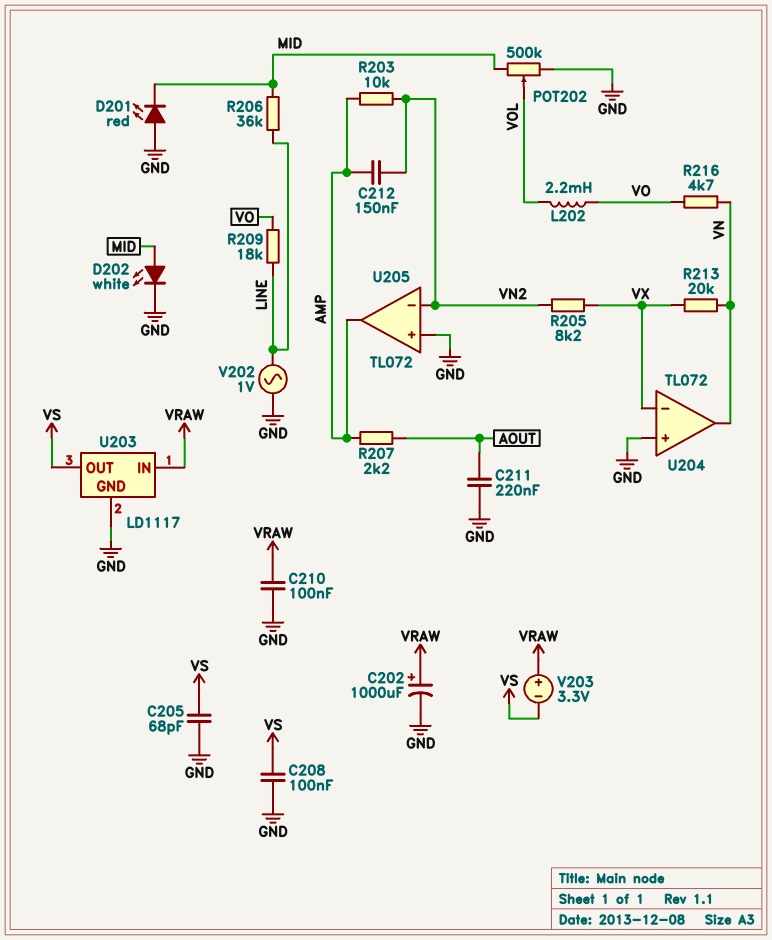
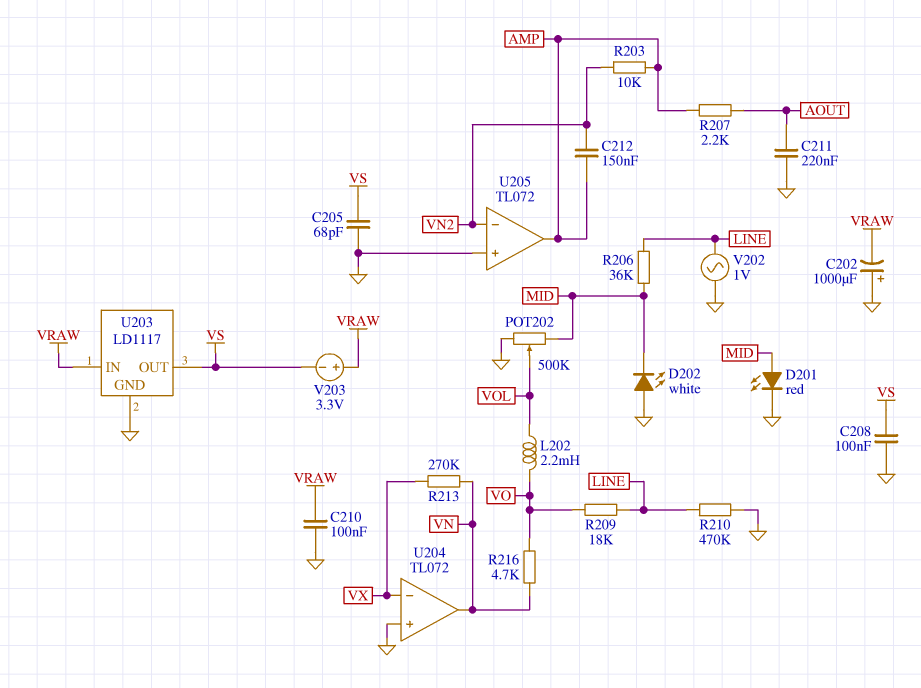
C202: 1000uF (plus VRAW, minus GND) -> 1000uF (plus GND, minus VRAW)
D201: LED red (A GND, K MID) -> LED red (A MID, K GND)
D202: LED white (A MID, K GND) -> LED white (A GND, K MID)
R205: 8.2k (VN2, VX) -> none
R210: none -> 470k (GND, LINE)
R213: 20k (VN, VX) -> 270k (VN, VX)

